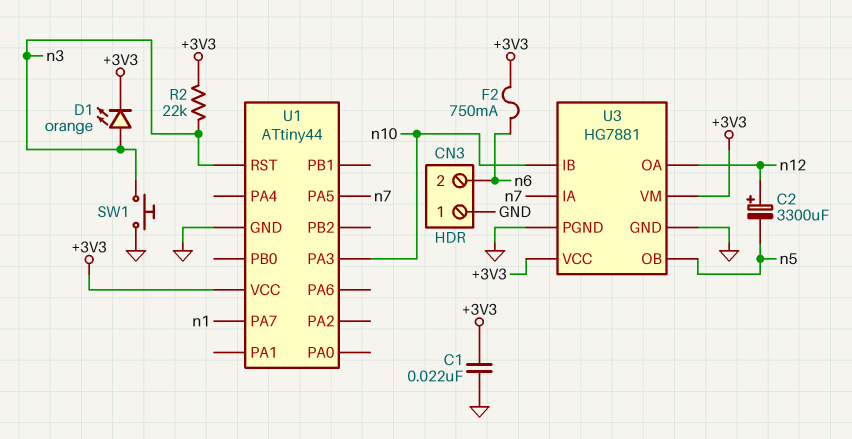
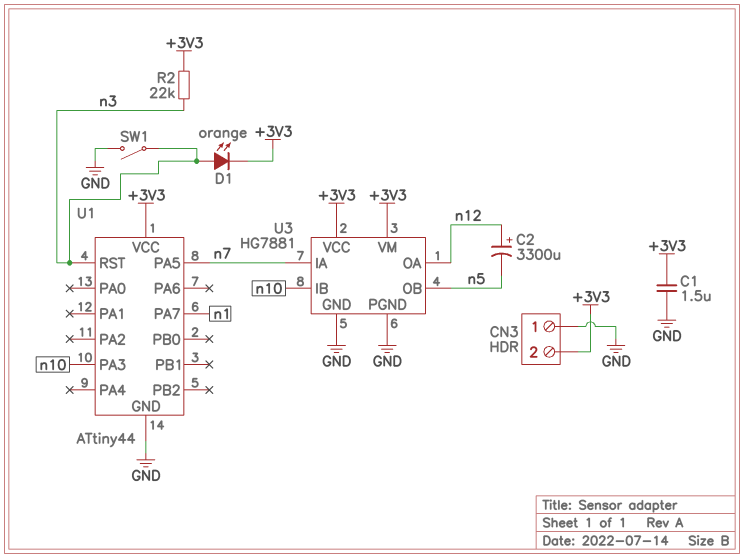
C1: 22nF (+3V3, GND) -> 1.5uF (+3V3, GND)
CN3 pin 2: n6 -> +3V3
F2: 750mA (+3V3, n6) -> none
SW1: button (GND, n3) -> switch (GND, n3)

